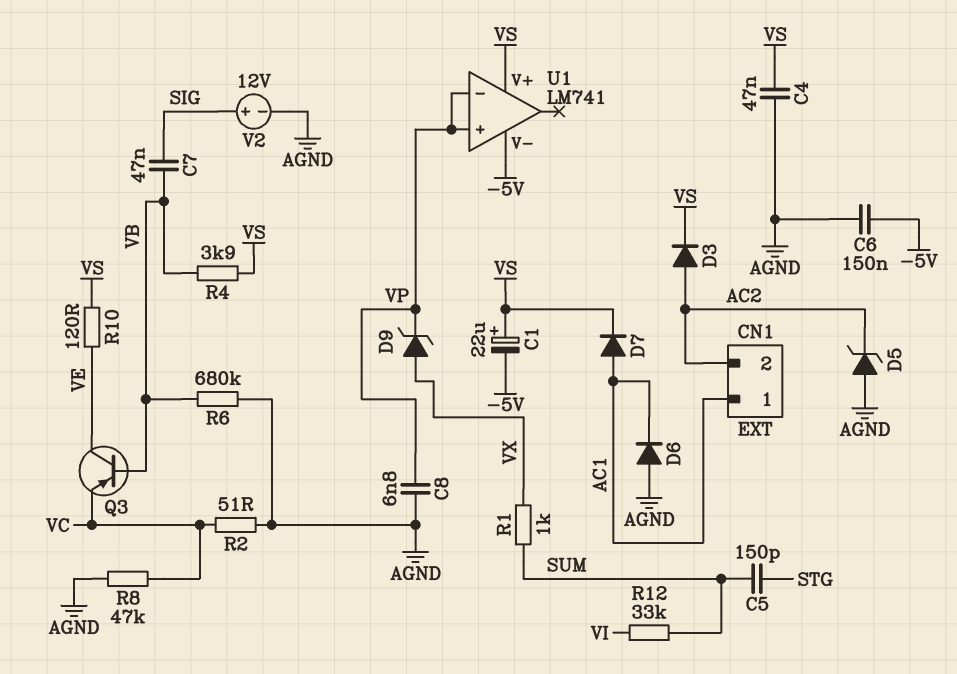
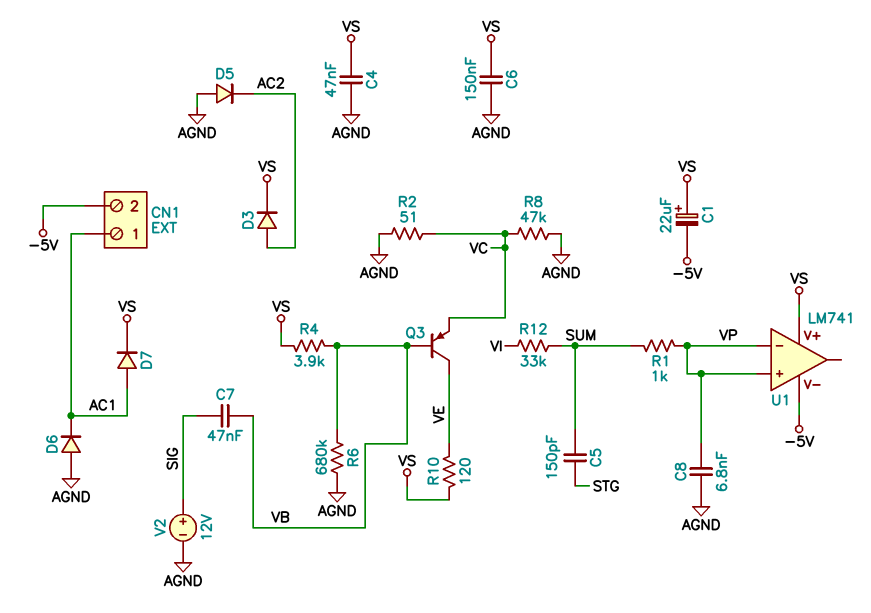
C6: 150nF (-5V, AGND) -> 150nF (AGND, VS)
CN1 pin 2: AC2 -> -5V
D5: zener (A AGND, K AC2) -> diode (A AGND, K AC2)
D9: zener (A VX, K VP) -> none
R1: 1k (SUM, VX) -> 1k (SUM, VP)

